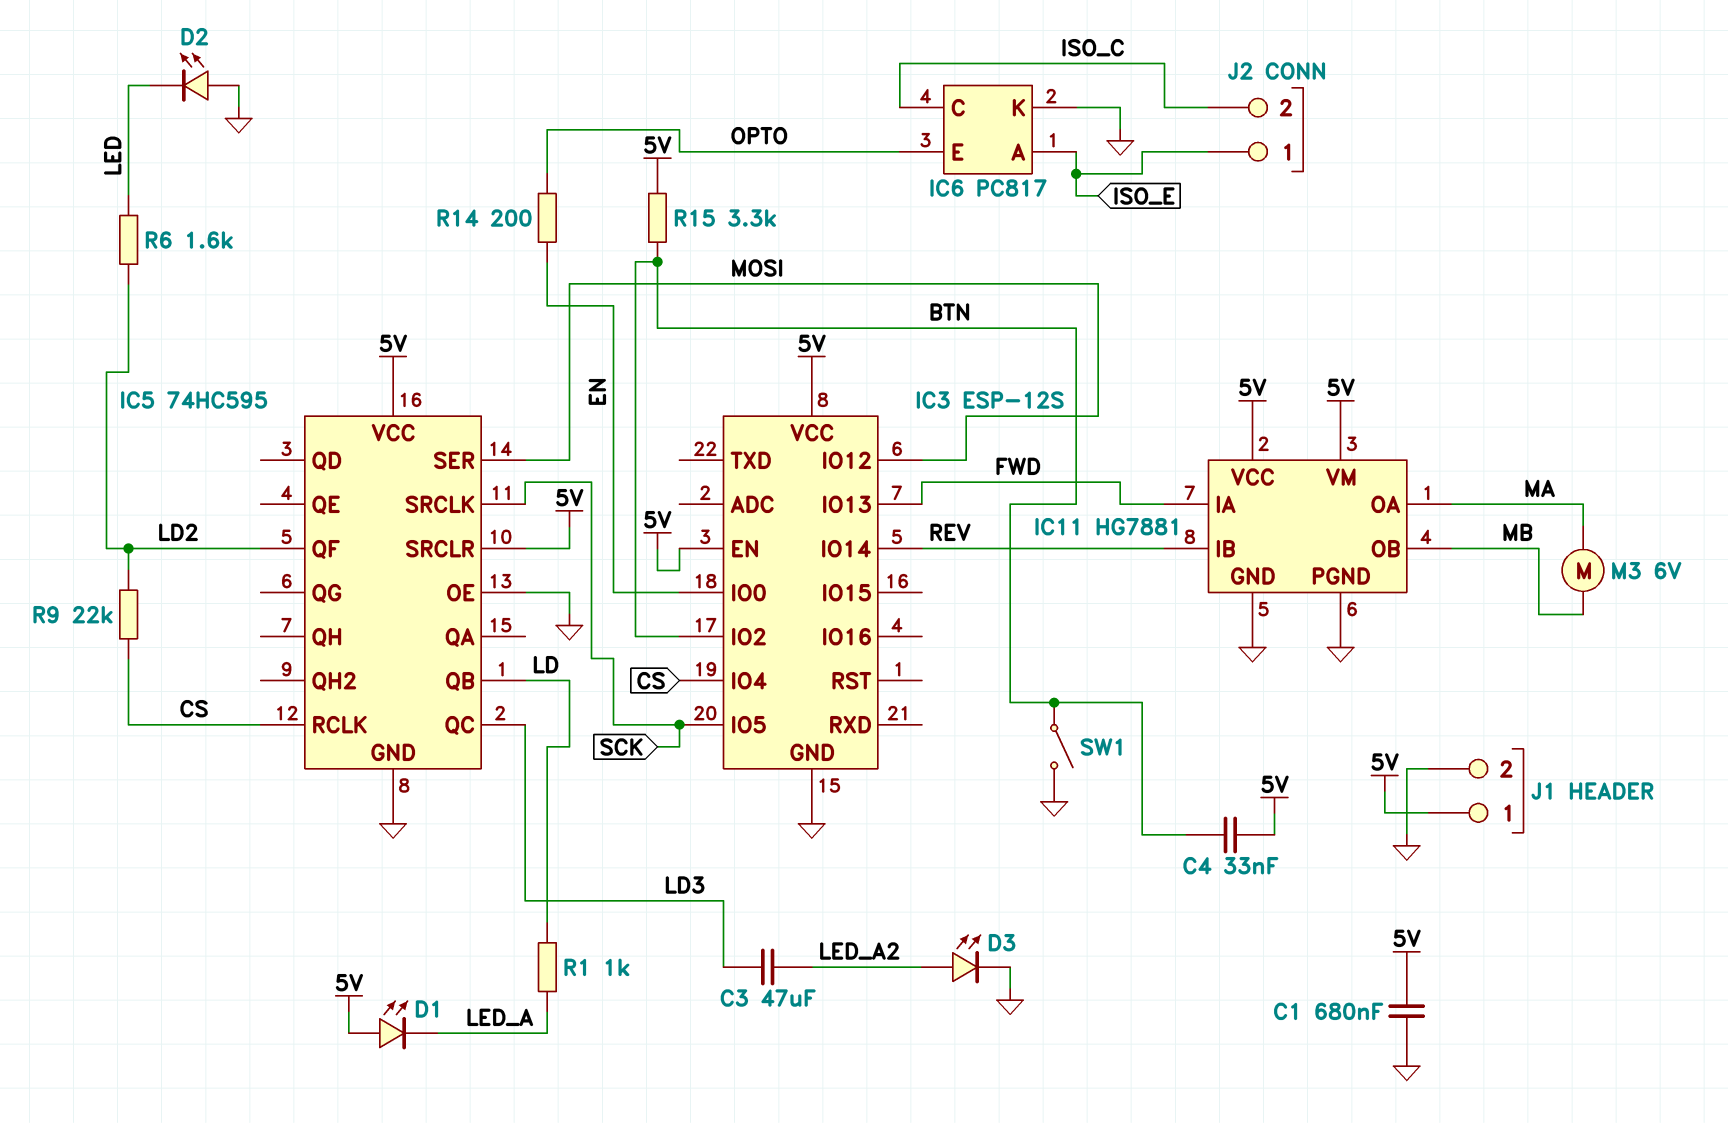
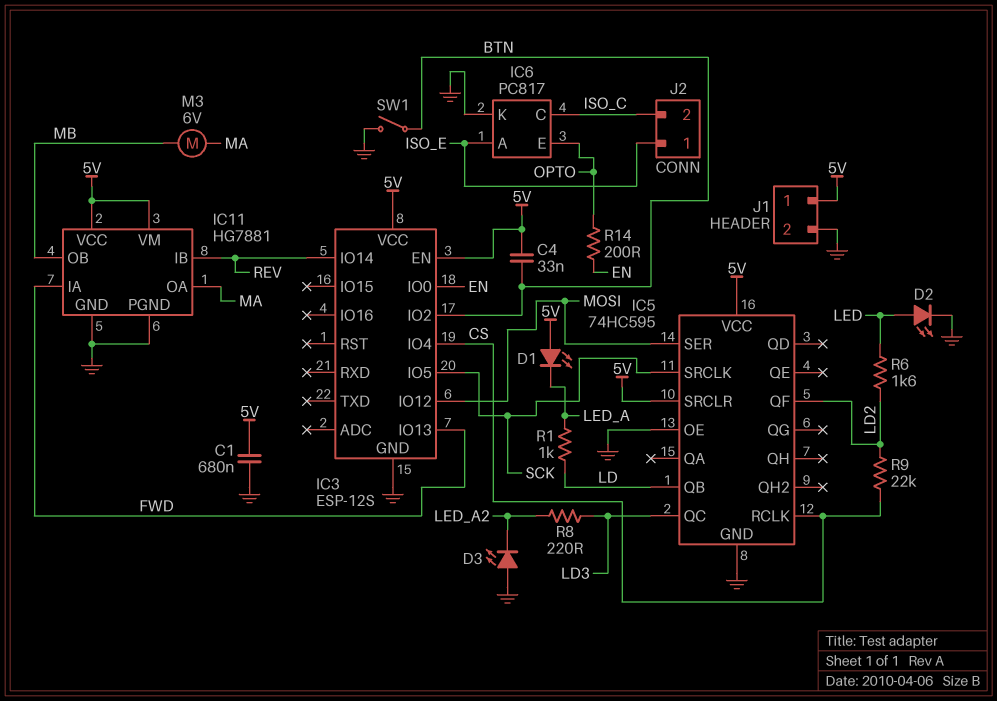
C3: 47uF (LD3, LED_A2) -> none
D2: LED (A GND, K LED) -> LED (A LED, K GND)
D3: LED (A LED_A2, K GND) -> LED (A GND, K LED_A2)
R8: none -> 220 (LD3, LED_A2)
R15: 3.3k (5V, BTN) -> none

